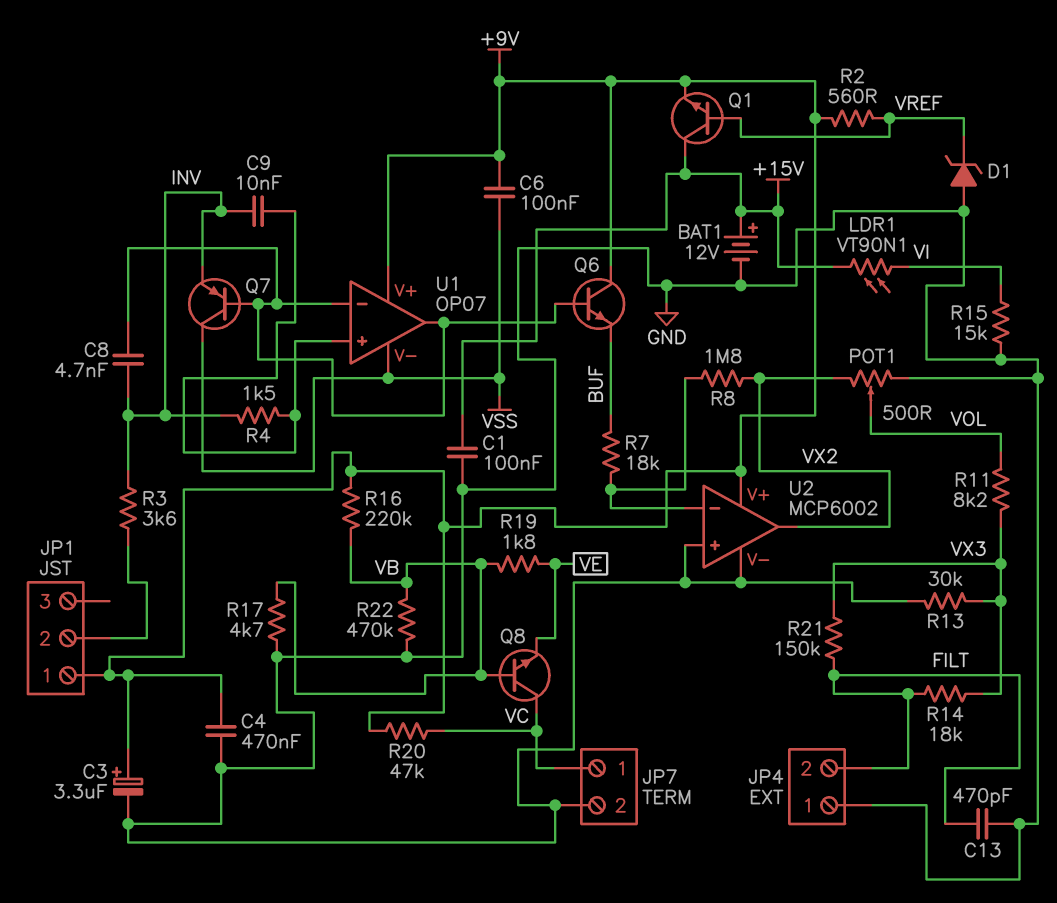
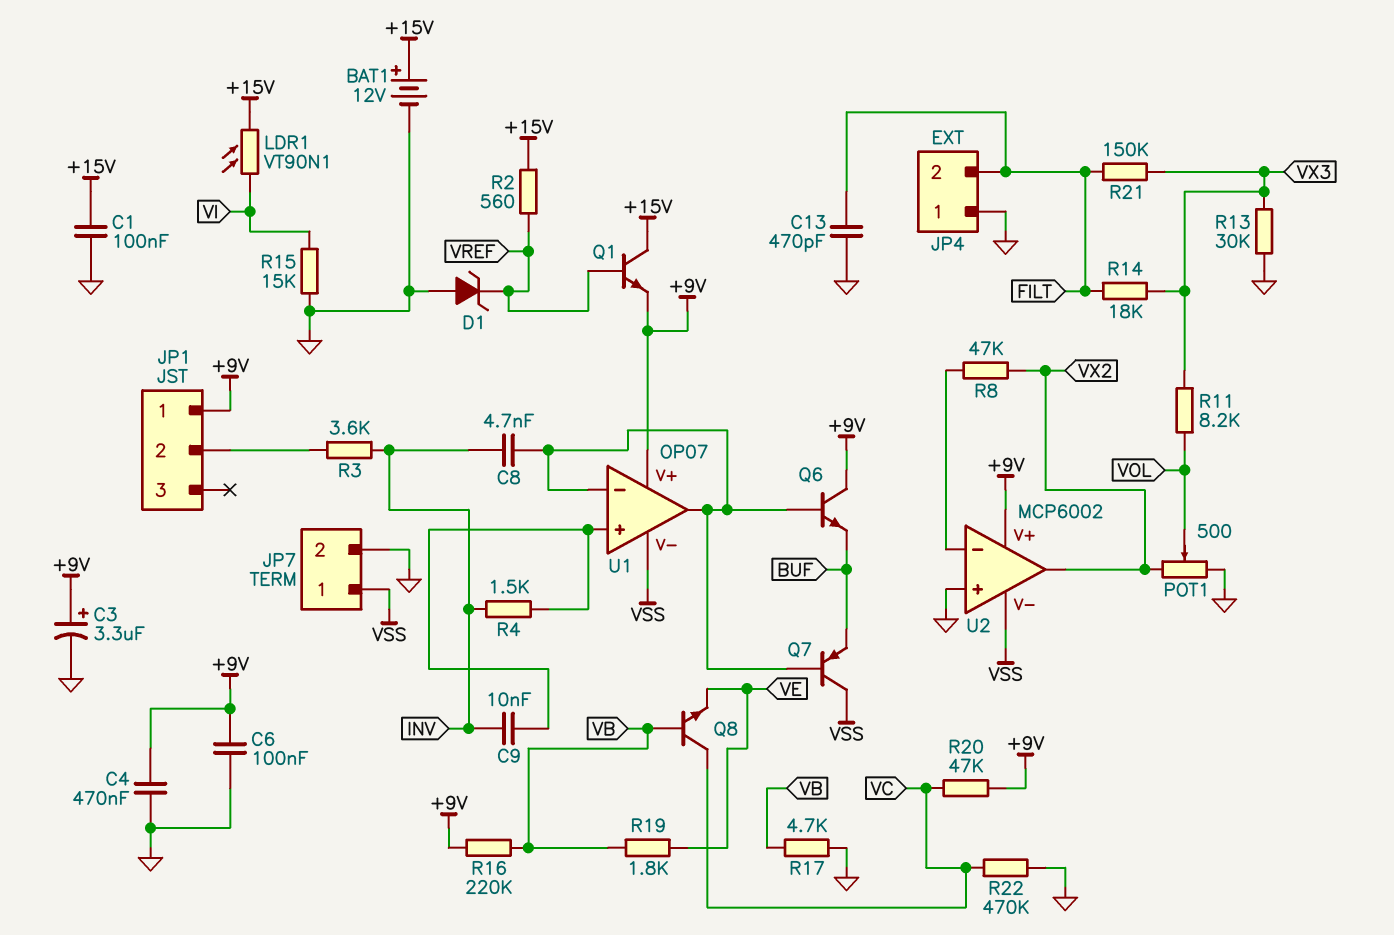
C6: 100nF (+9V, VSS) -> 100nF (+9V, GND)
JP7 pin 1: VC -> VSS
Q7: PNP (B U1/in-, C VSS, E INV) -> PNP (B U1/in-, C VSS, E BUF)
R2: 560 (+9V, VREF) -> 560 (+15V, VREF)
R7: 18k (BUF, U2/in-) -> none
R8: 1.8M (U2/in-, VX2) -> 47k (U2/in-, VX2)
R22: 470k (GND, VB) -> 470k (GND, VC)
U2 pin V-: GND -> VSS

